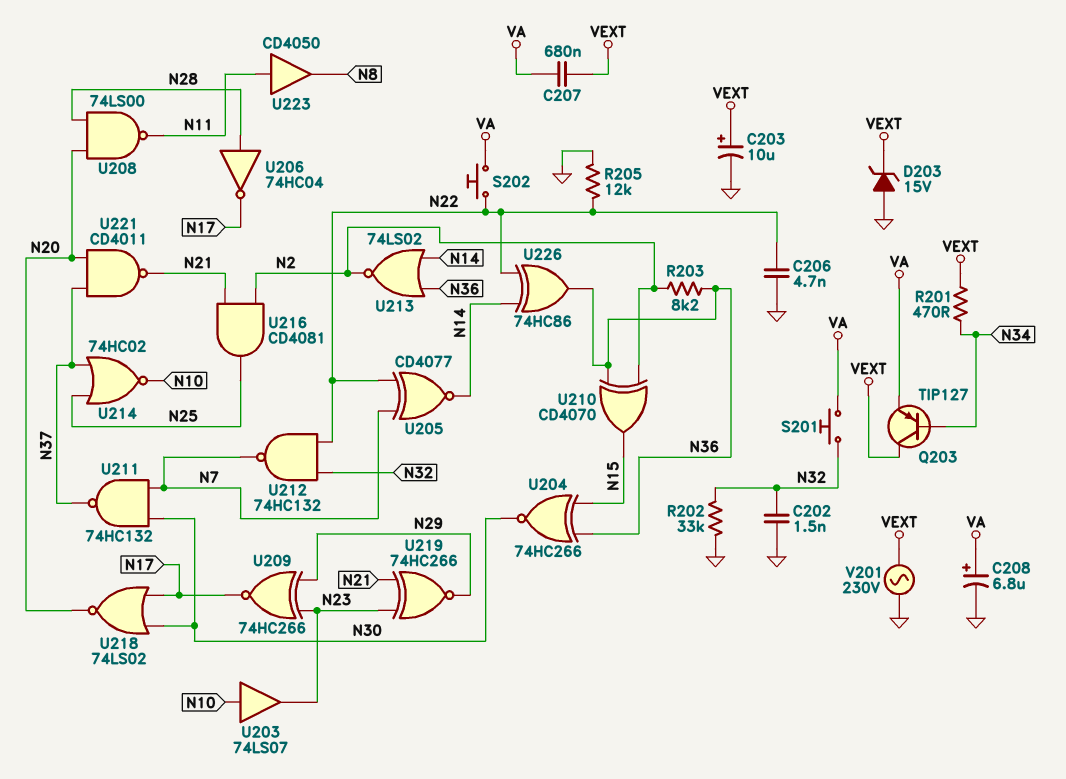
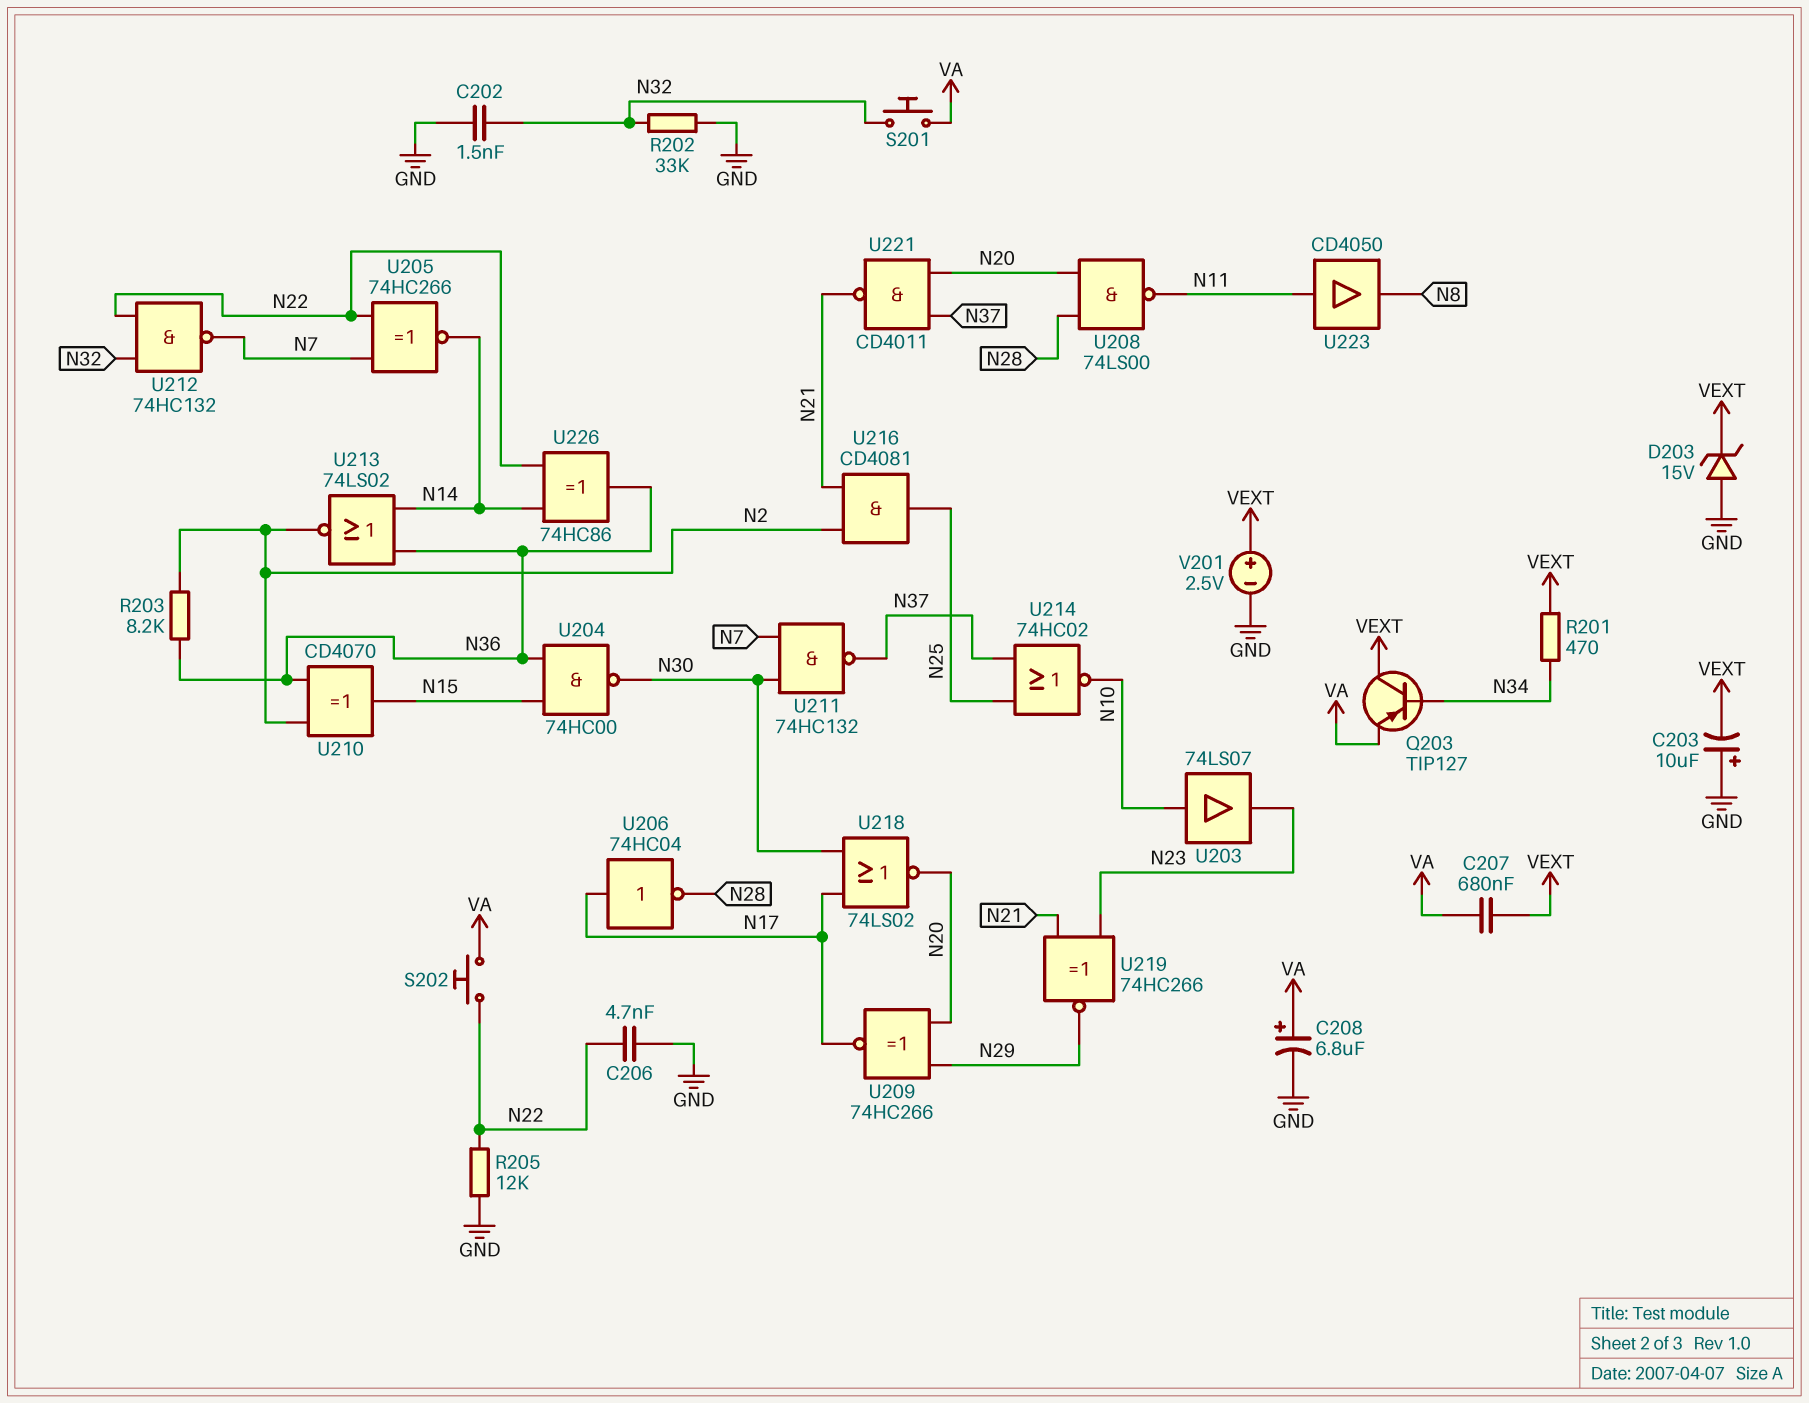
C203: 10uF (plus VEXT, minus GND) -> 10uF (plus GND, minus VEXT)
U204: XNOR 74HC266 (in N15, in N36, out N30) -> NAND 74HC00 (in N15, in N36, out N30)
U205: XNOR CD4077 (in N7, in N22, out N14) -> XNOR 74HC266 (in N7, in N22, out N14)
U206: NOT 74HC04 (in N28, out N17) -> NOT 74HC04 (in N17, out N28)
U209: XNOR 74HC266 (in N23, in N29, out N17) -> XNOR 74HC266 (in N20, in N29, out N17)
V201: AC 230V (GND, VEXT) -> 2.5V (plus VEXT, minus GND)

